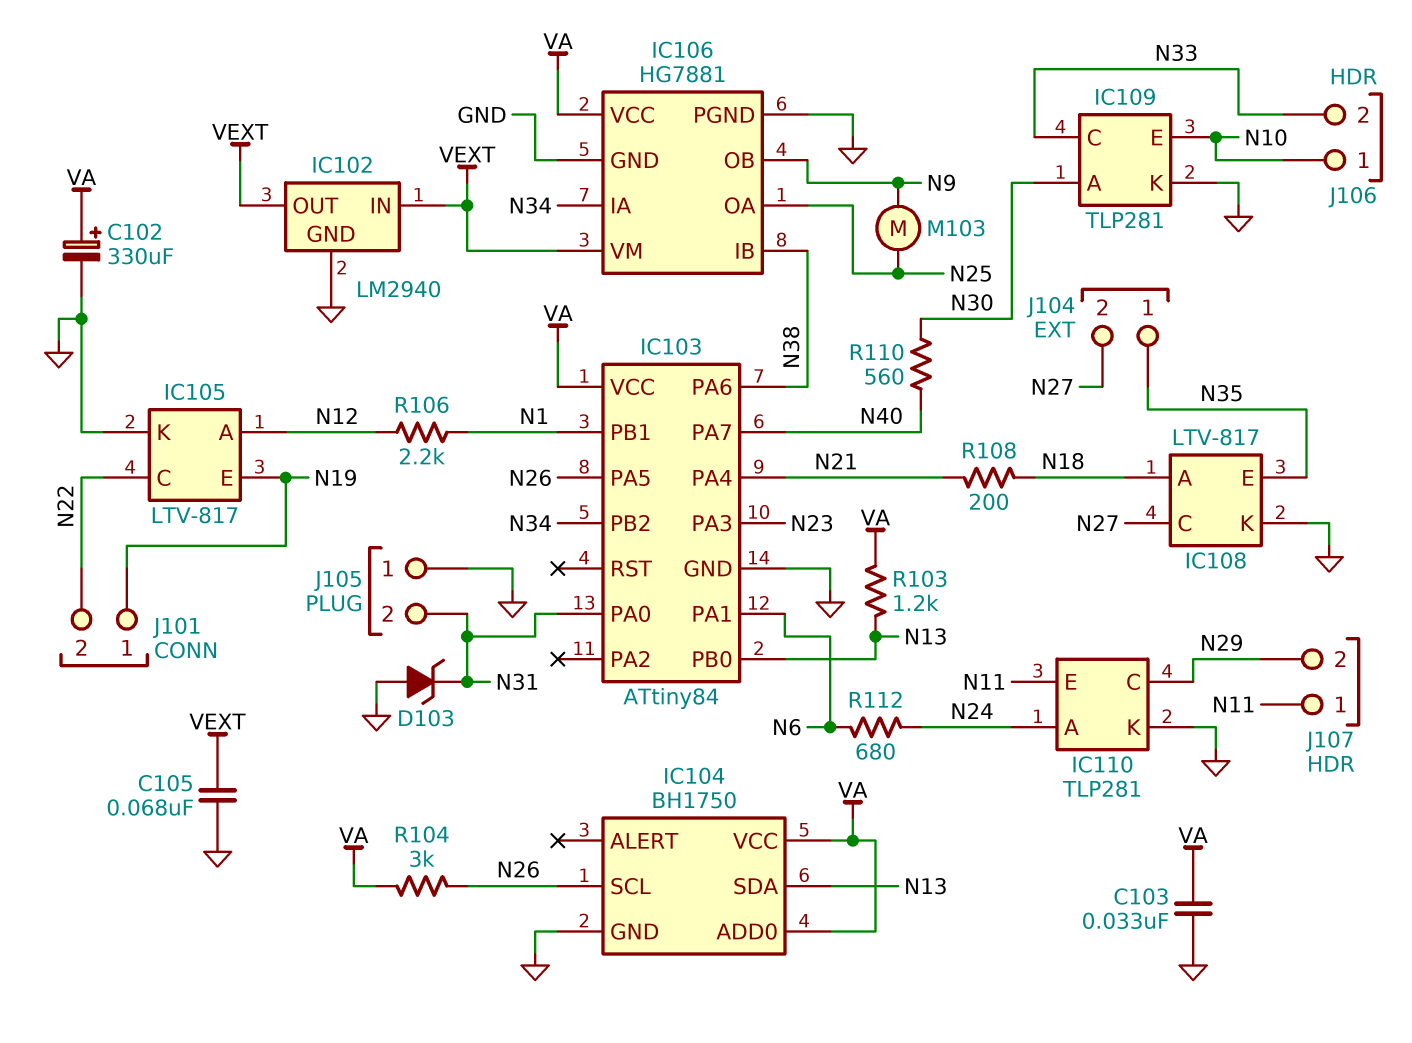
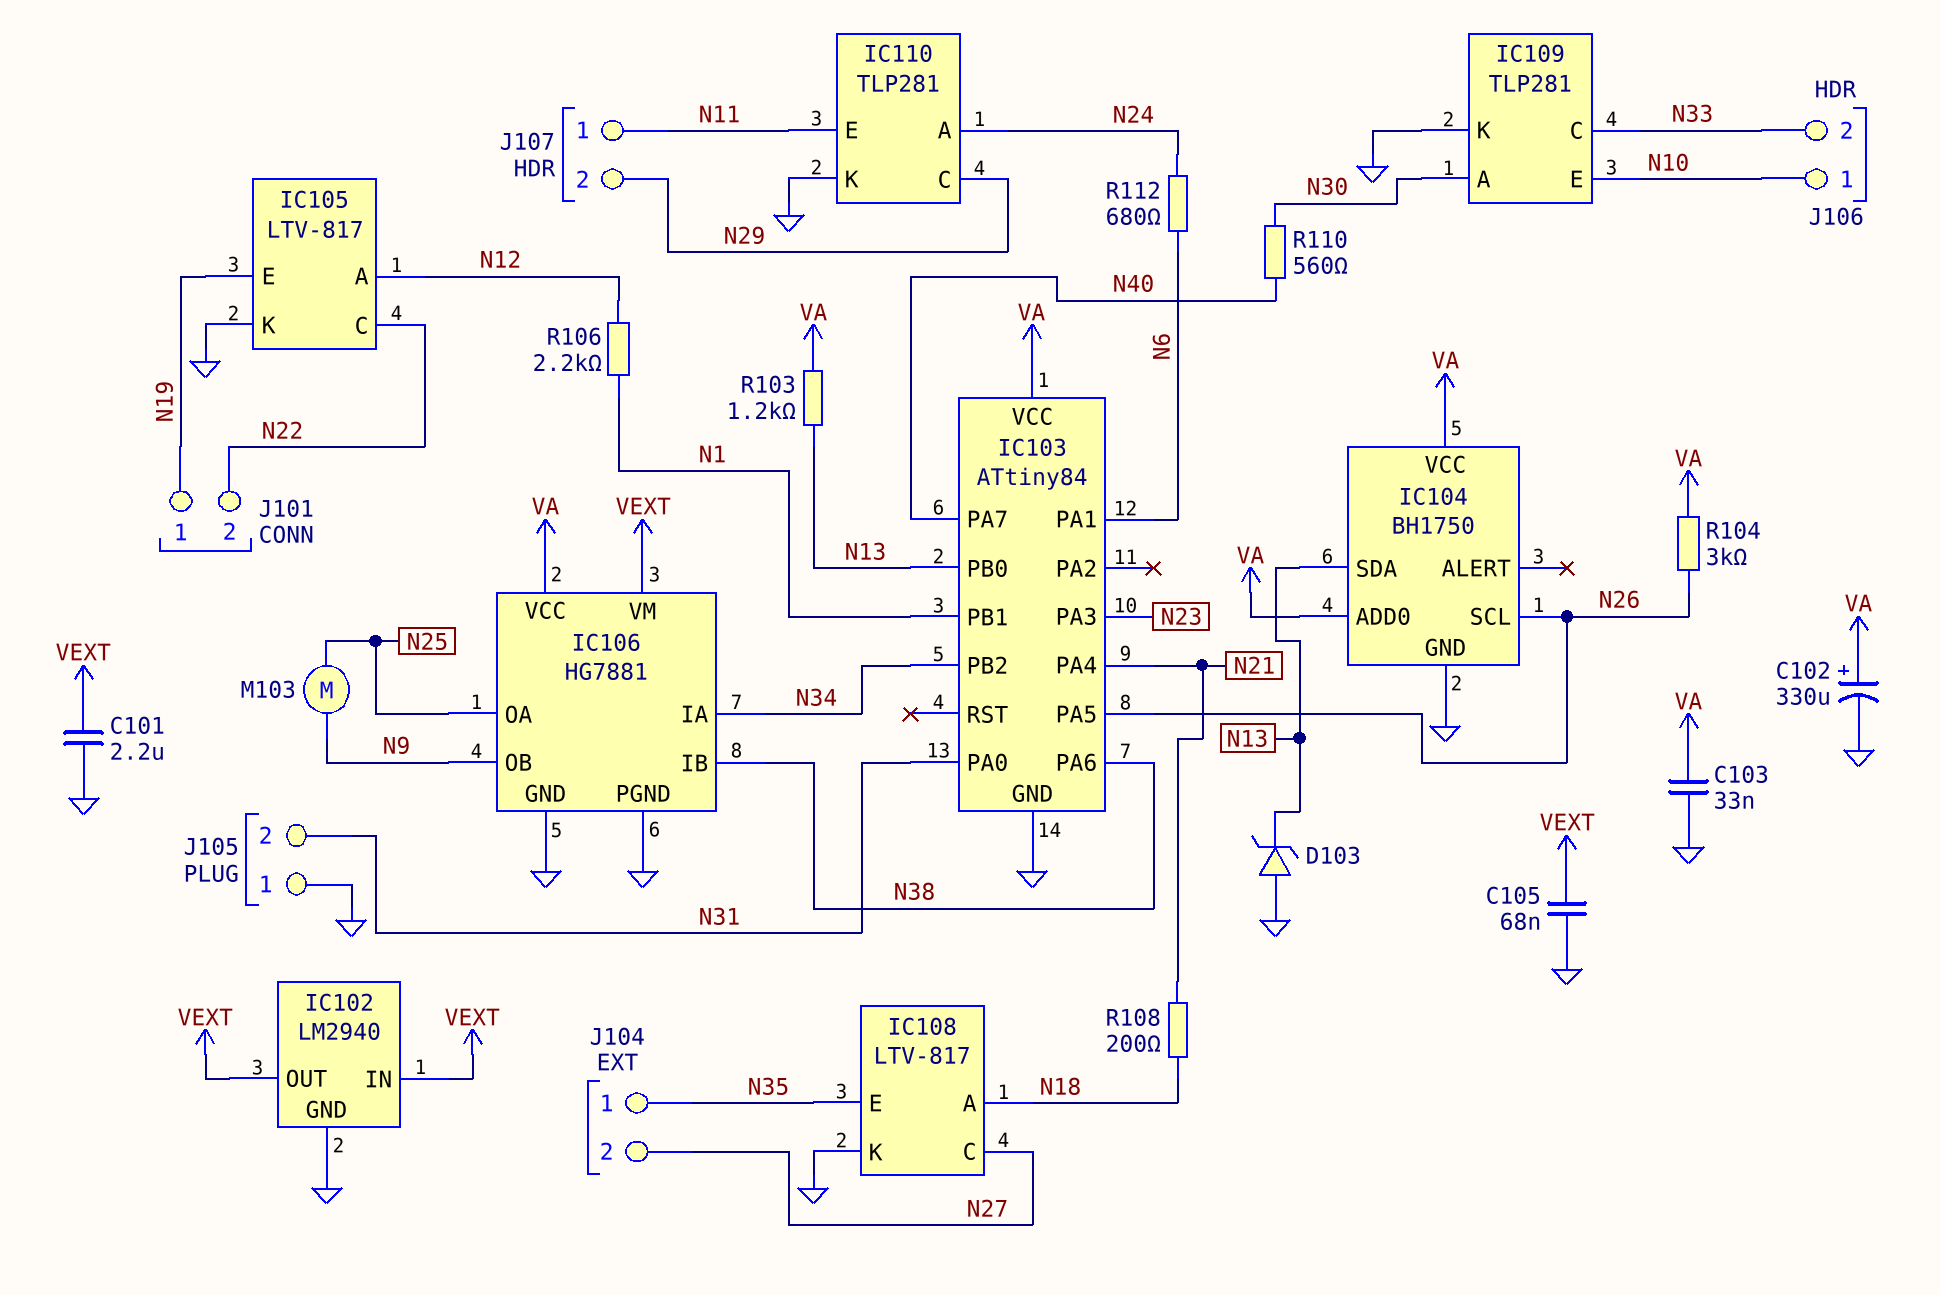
C101: none -> 2.2uF (GND, VEXT)
D103: zener (A GND, K N31) -> zener (A GND, K N13)

